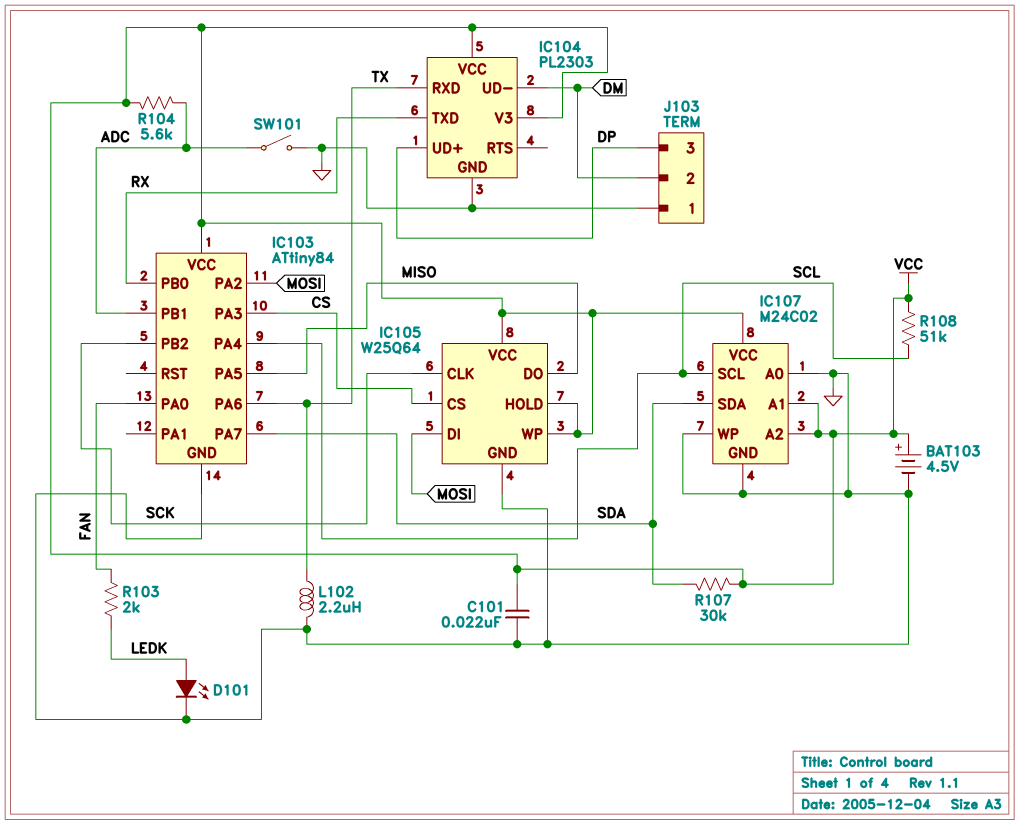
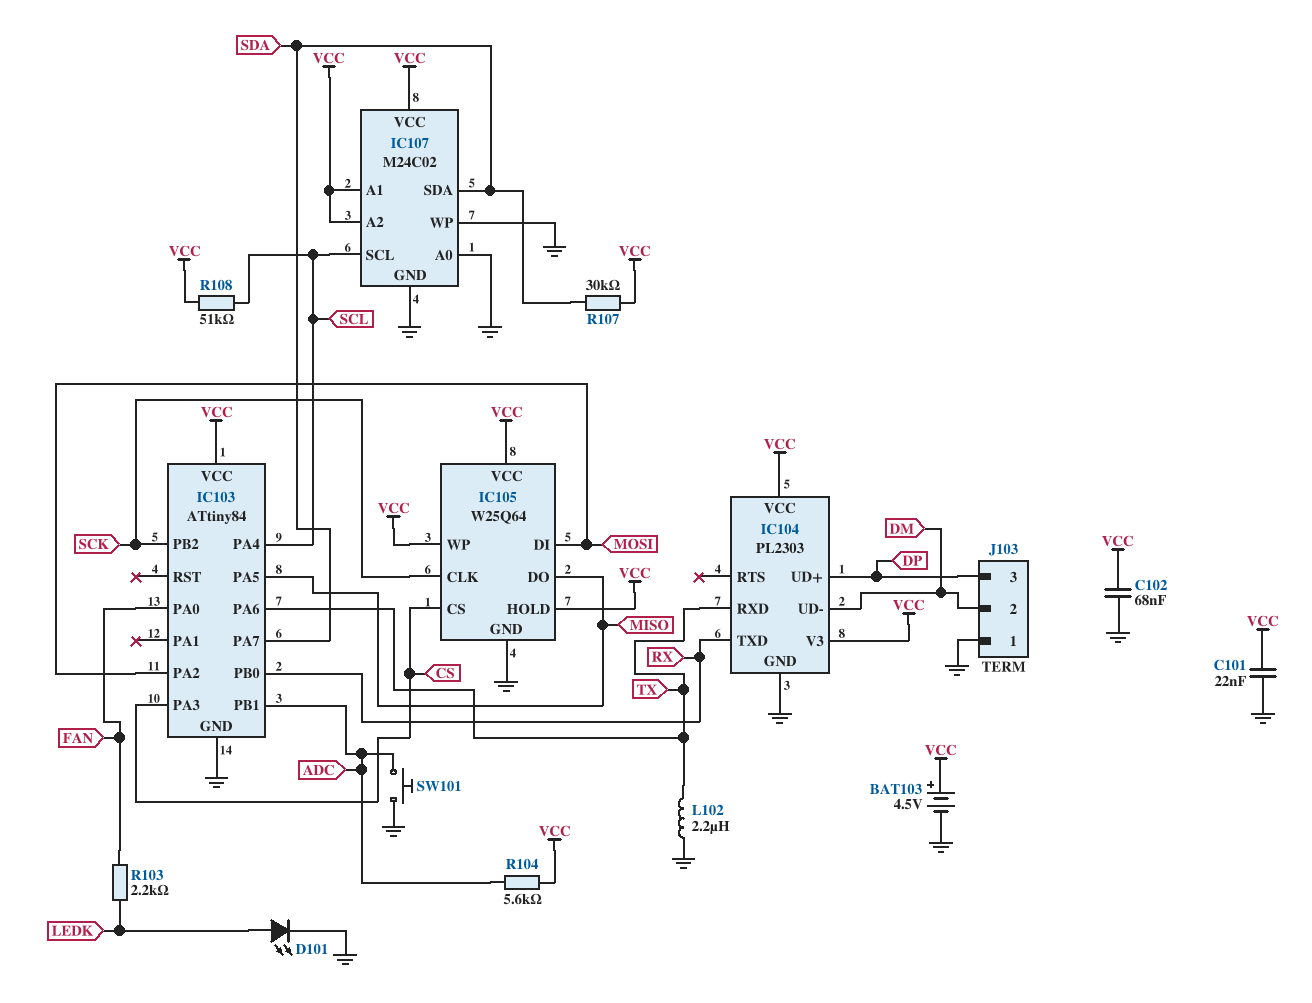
C102: none -> 68nF (GND, VCC)
R103: 2k (FAN, LEDK) -> 2.2k (FAN, LEDK)
SW101: switch (ADC, GND) -> button (ADC, GND)

